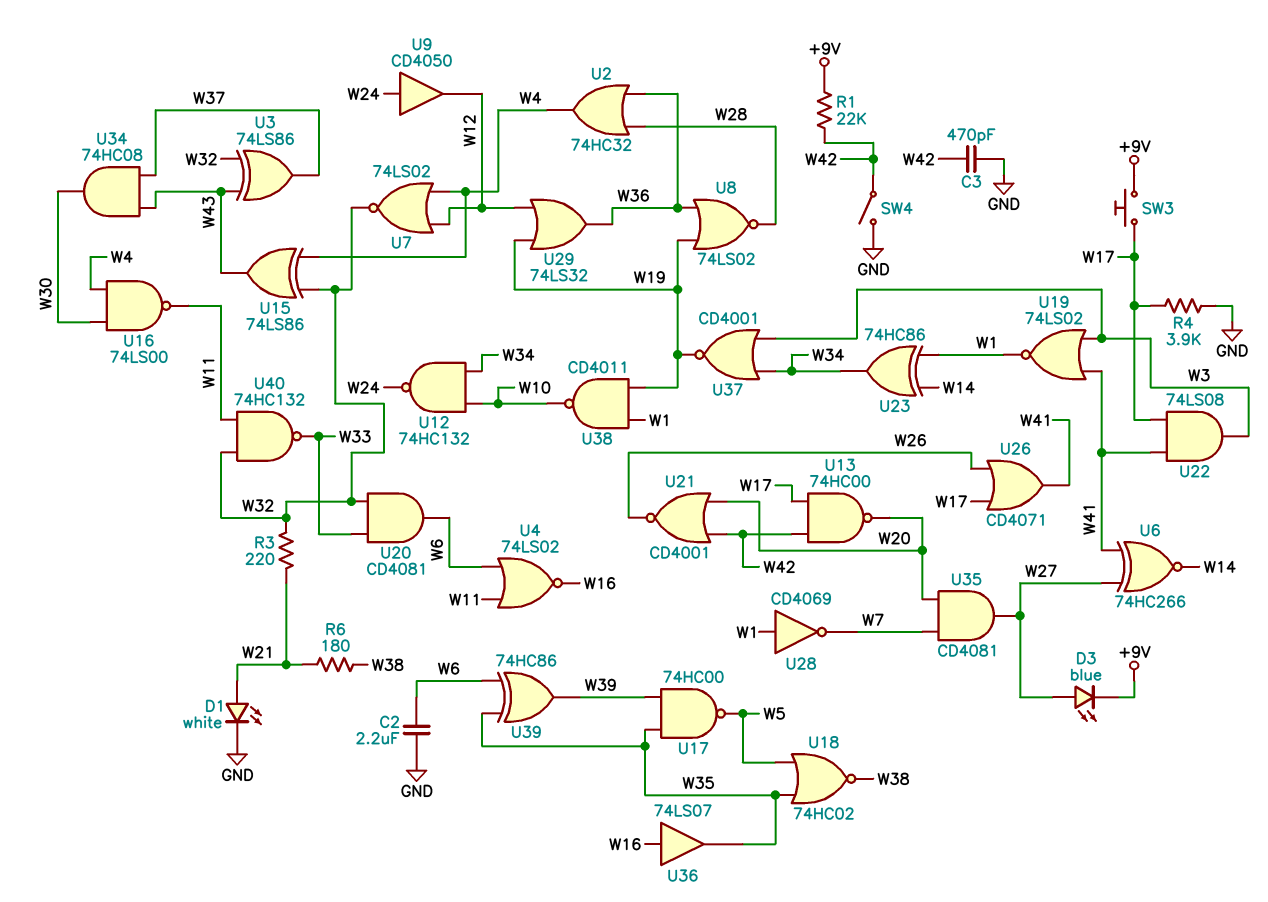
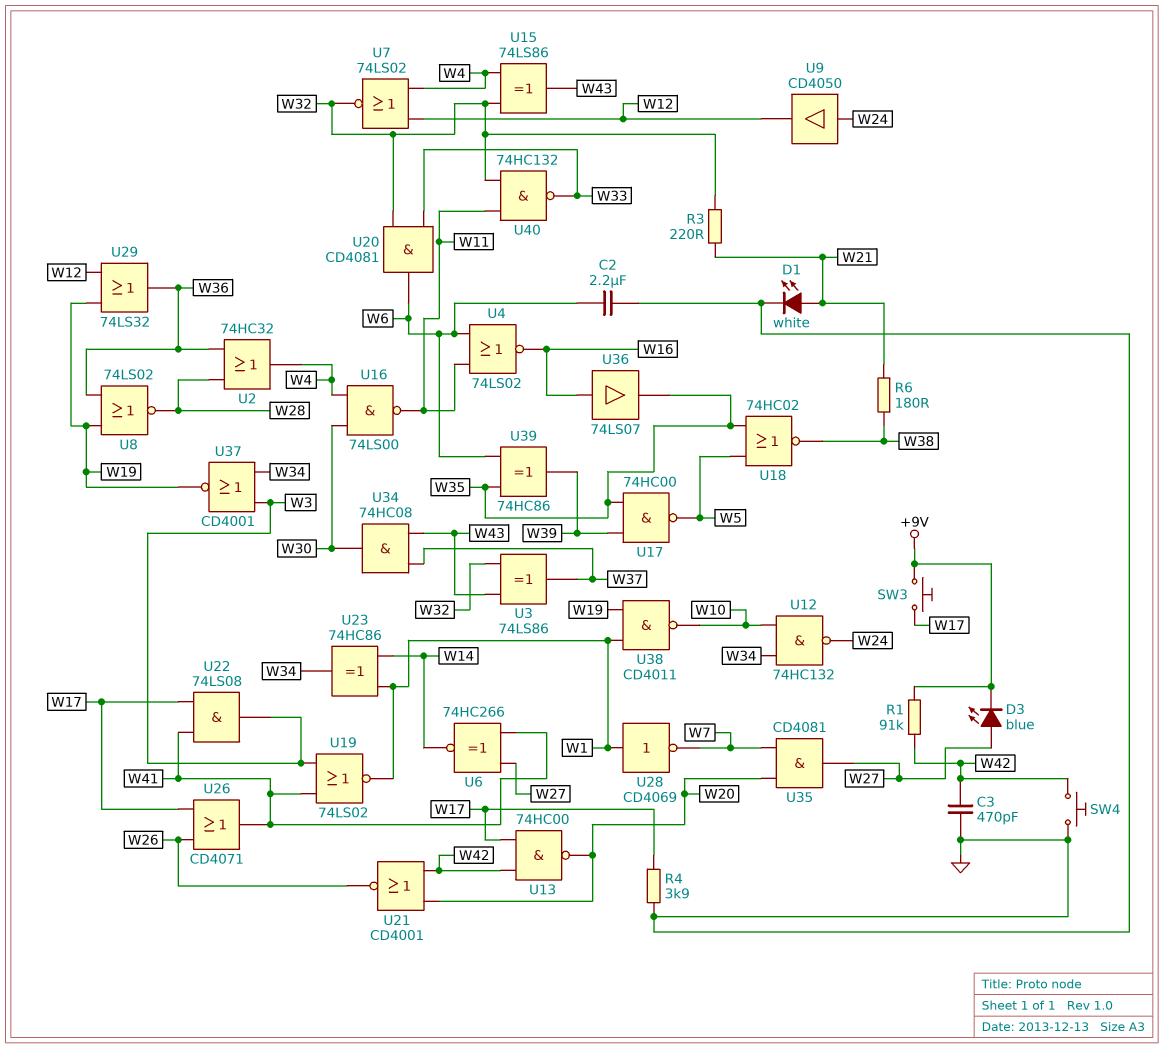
R1: 22k (+9V, W42) -> 91k (+9V, W42)
SW4: switch (GND, W42) -> button (GND, W42)

